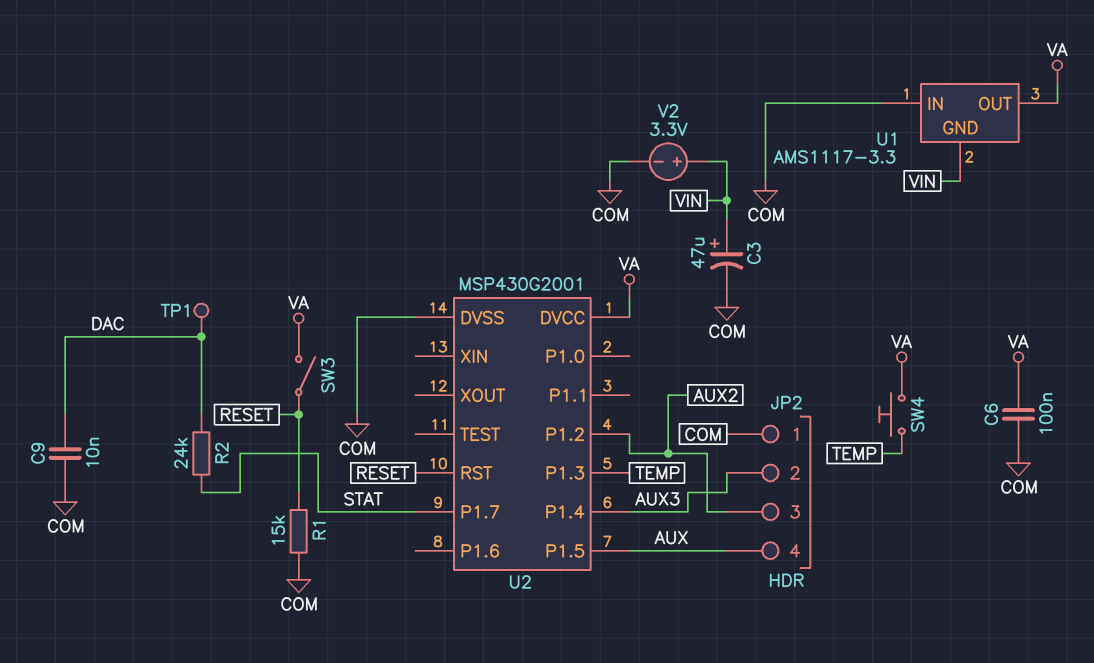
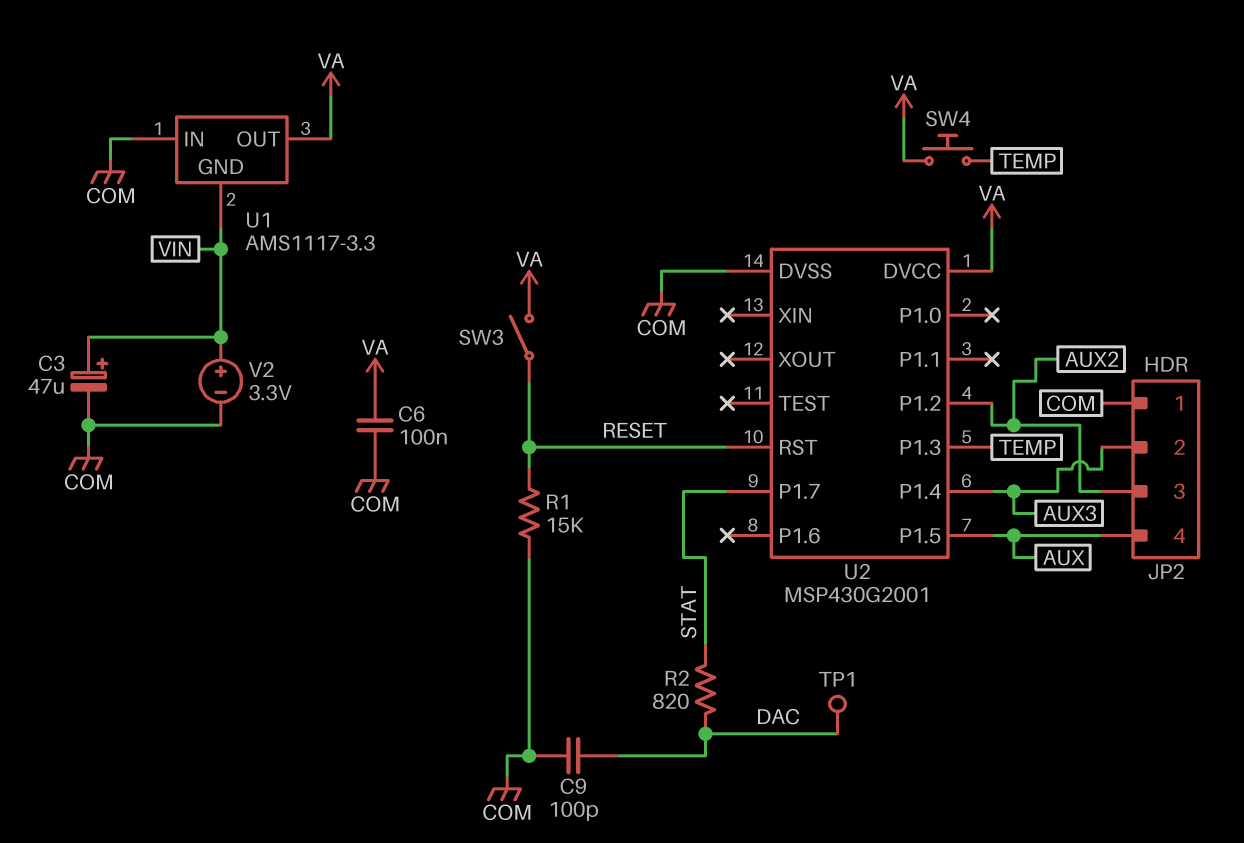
C9: 10nF (COM, DAC) -> 100pF (COM, DAC)
R2: 24k (DAC, STAT) -> 820 (DAC, STAT)

